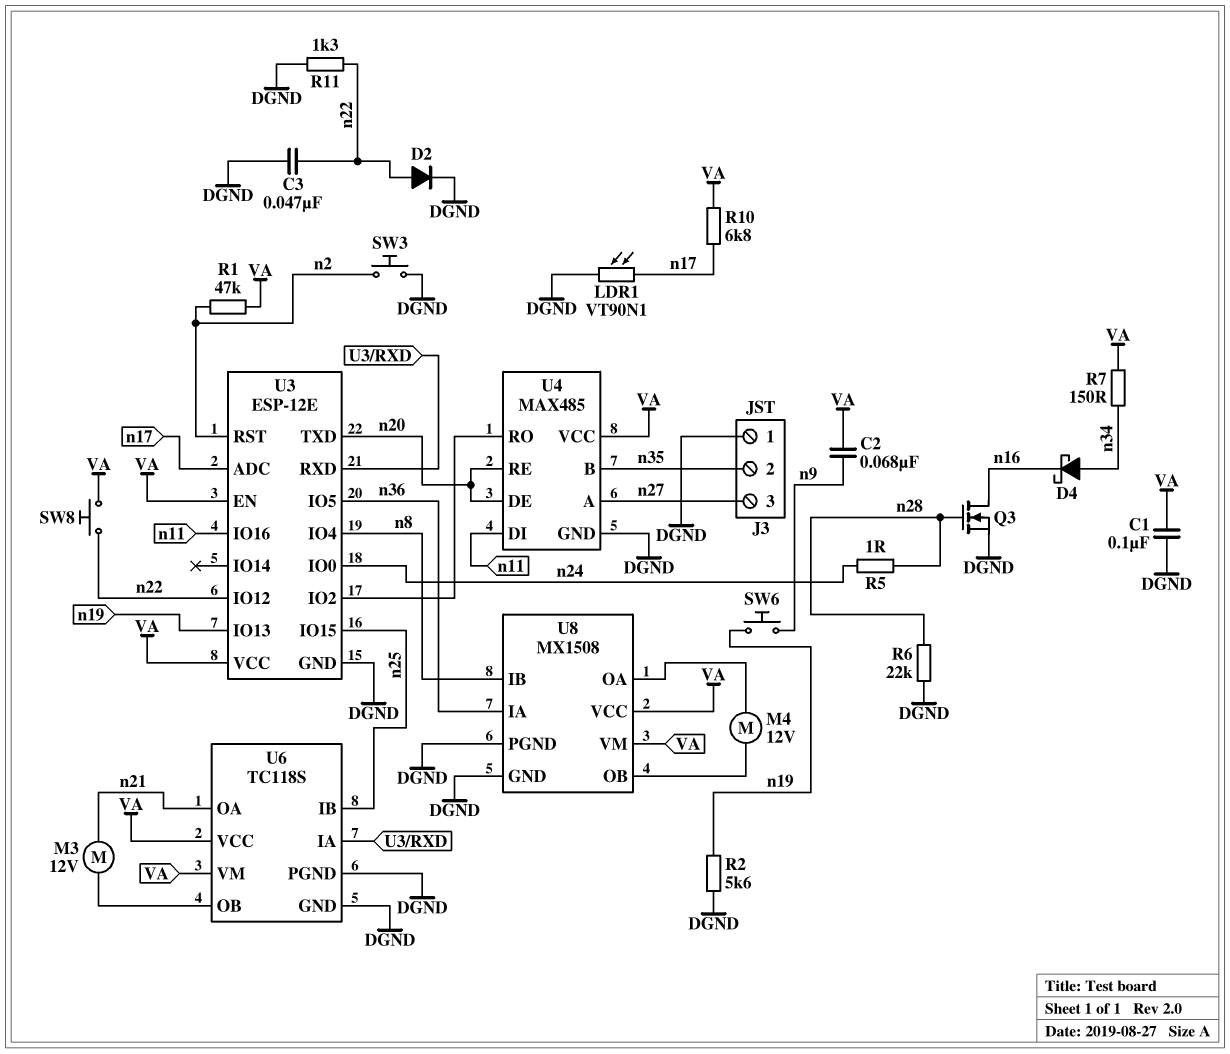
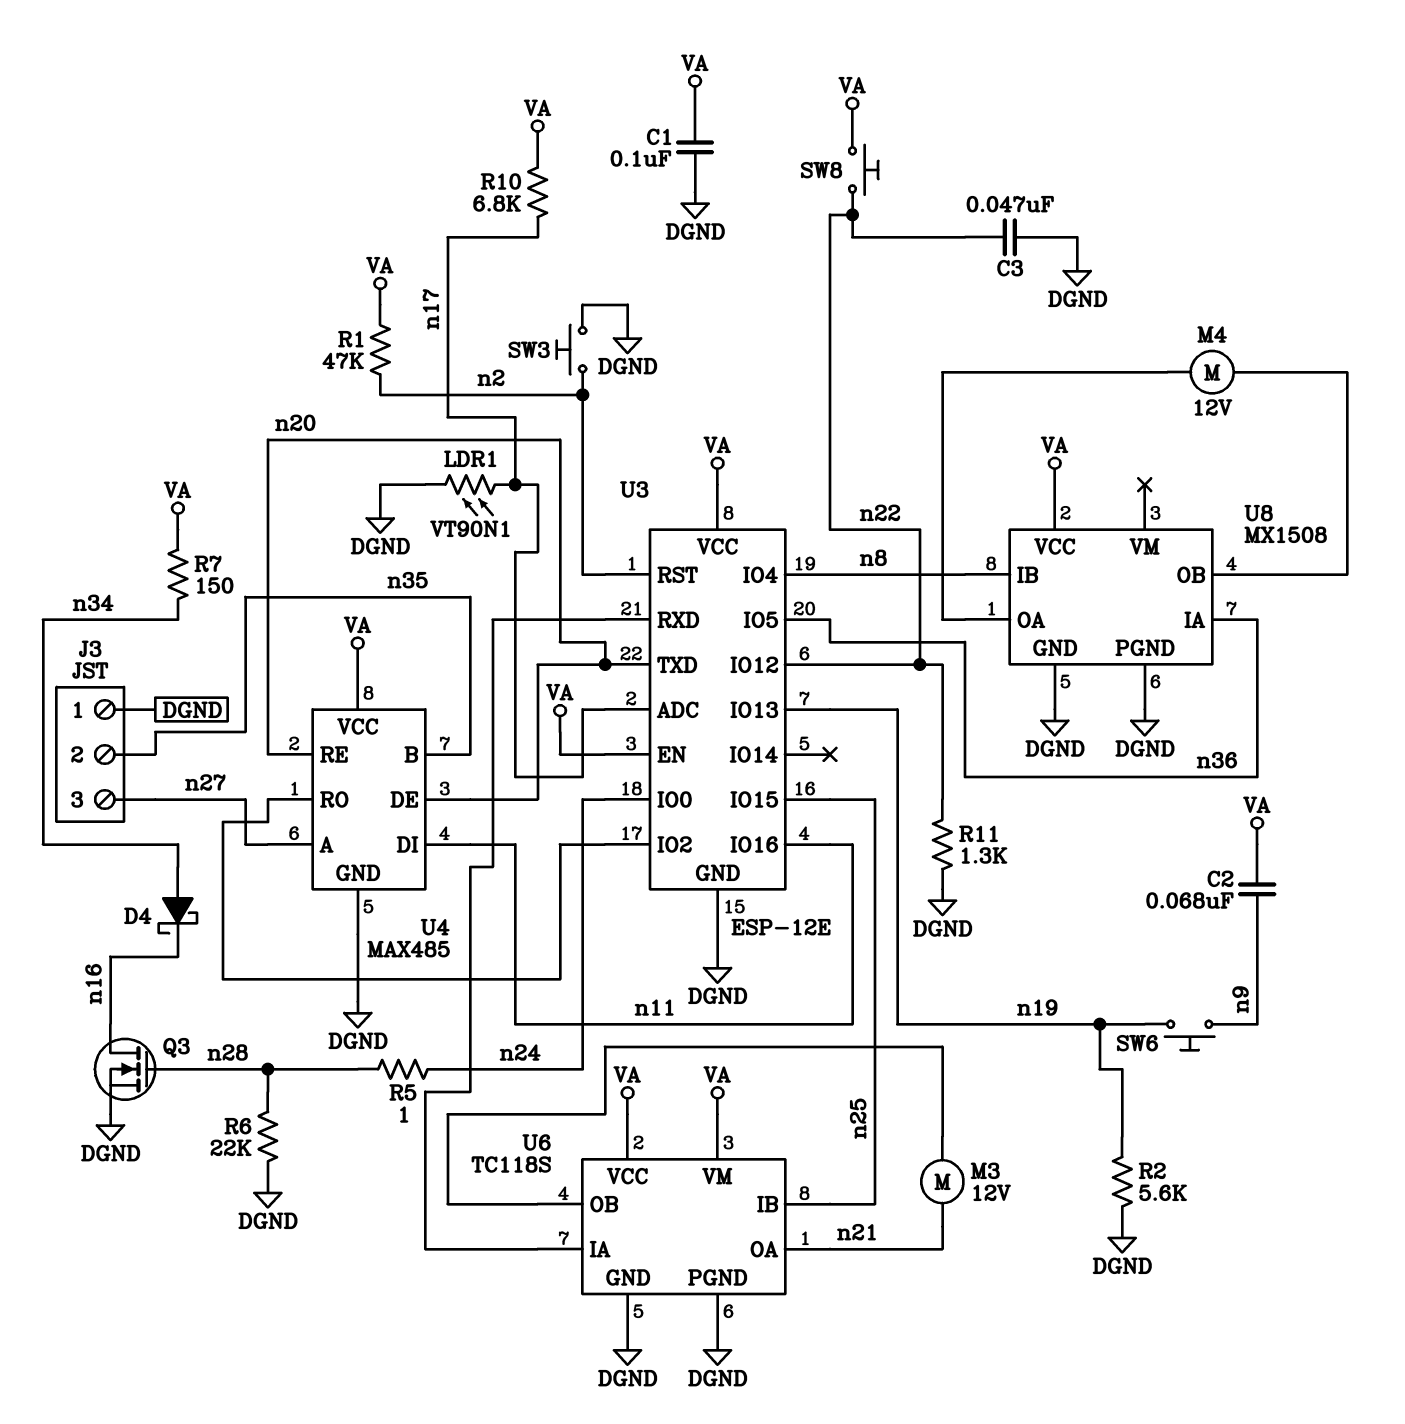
D2: diode (A n22, K DGND) -> none
U8 pin VM: VA -> none

